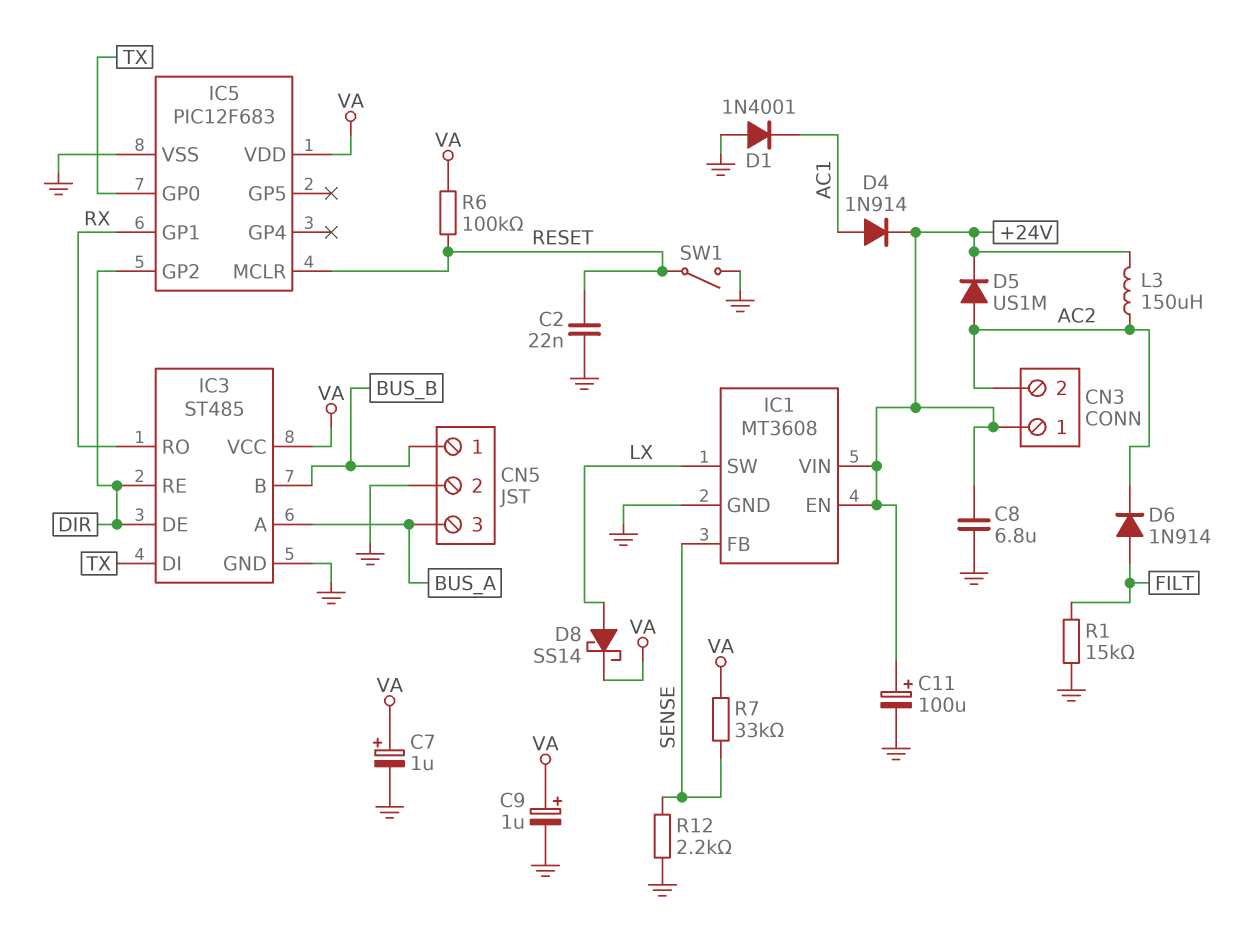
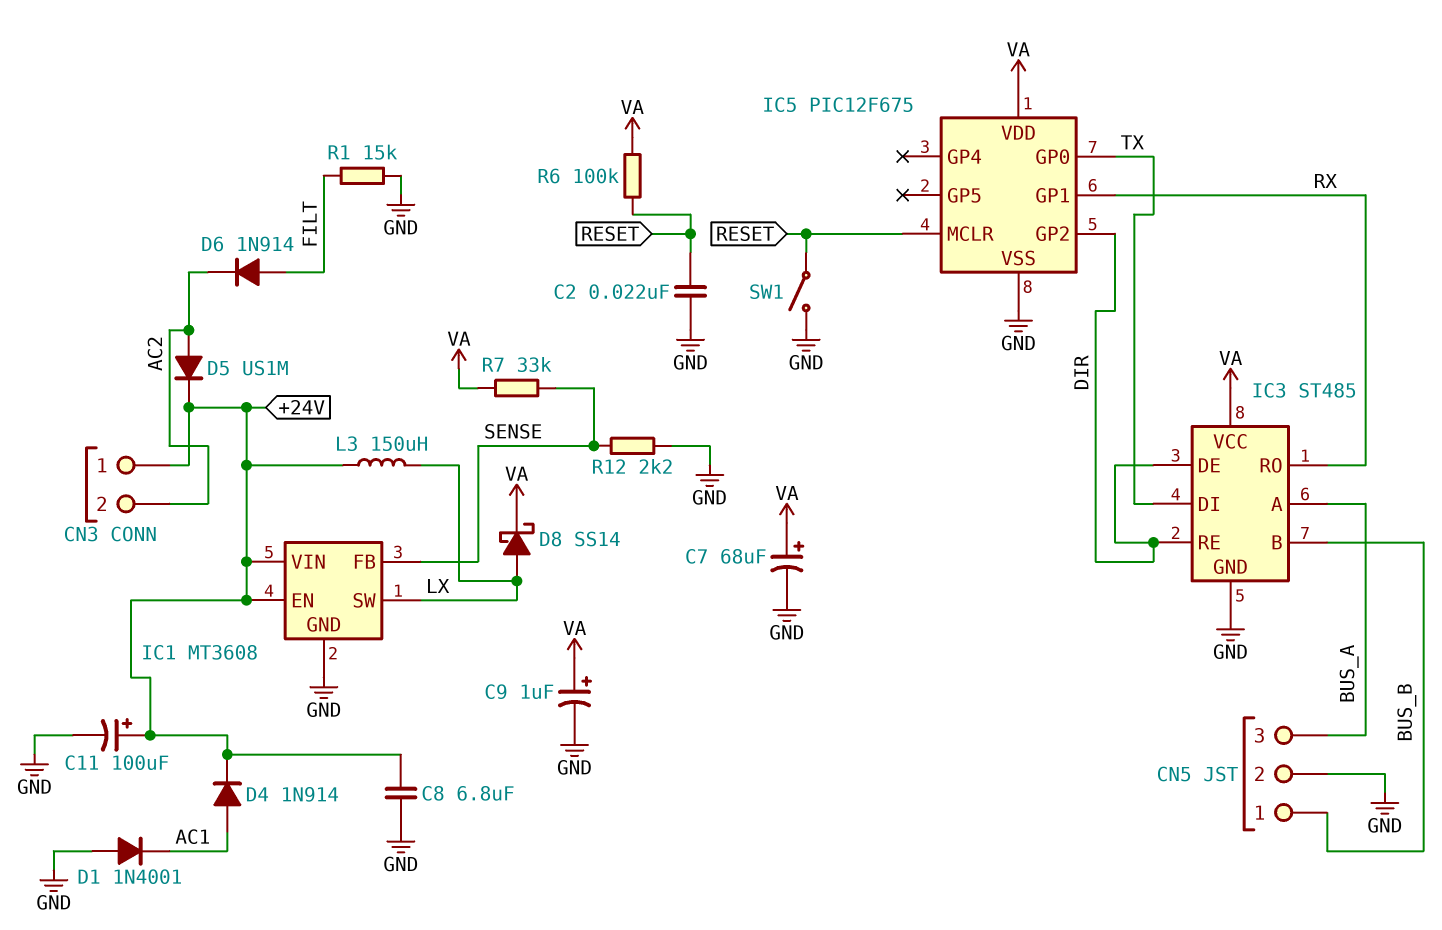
C7: 1uF (plus VA, minus GND) -> 68uF (plus VA, minus GND)
IC5: PIC12F683 -> PIC12F675
L3: 150uH (+24V, AC2) -> 150uH (+24V, LX)

